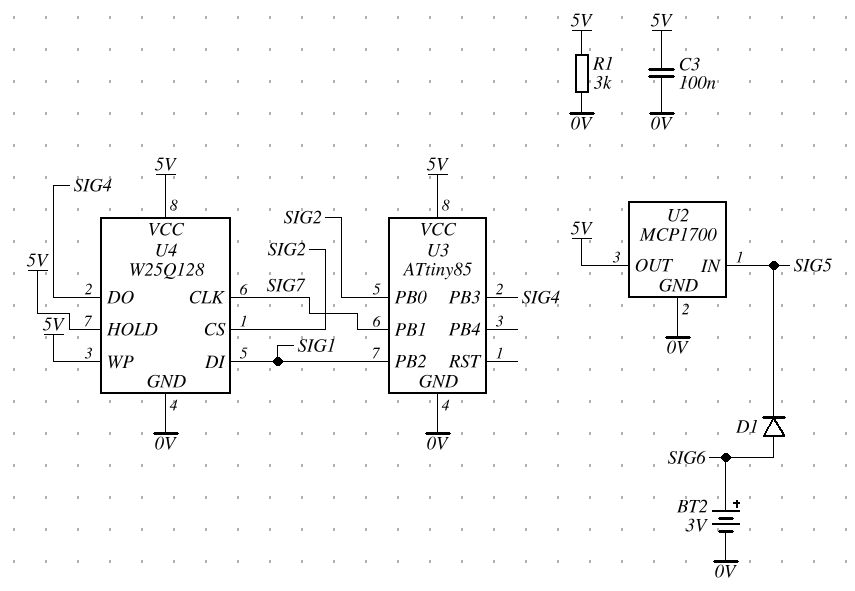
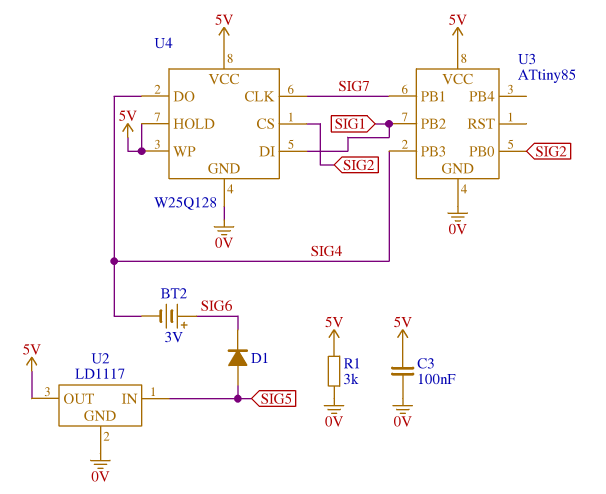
BT2: 3V (plus SIG6, minus 0V) -> 3V (plus SIG6, minus SIG4)
D1: diode (A SIG6, K SIG5) -> diode (A SIG5, K SIG6)
U2: MCP1700 -> LD1117

